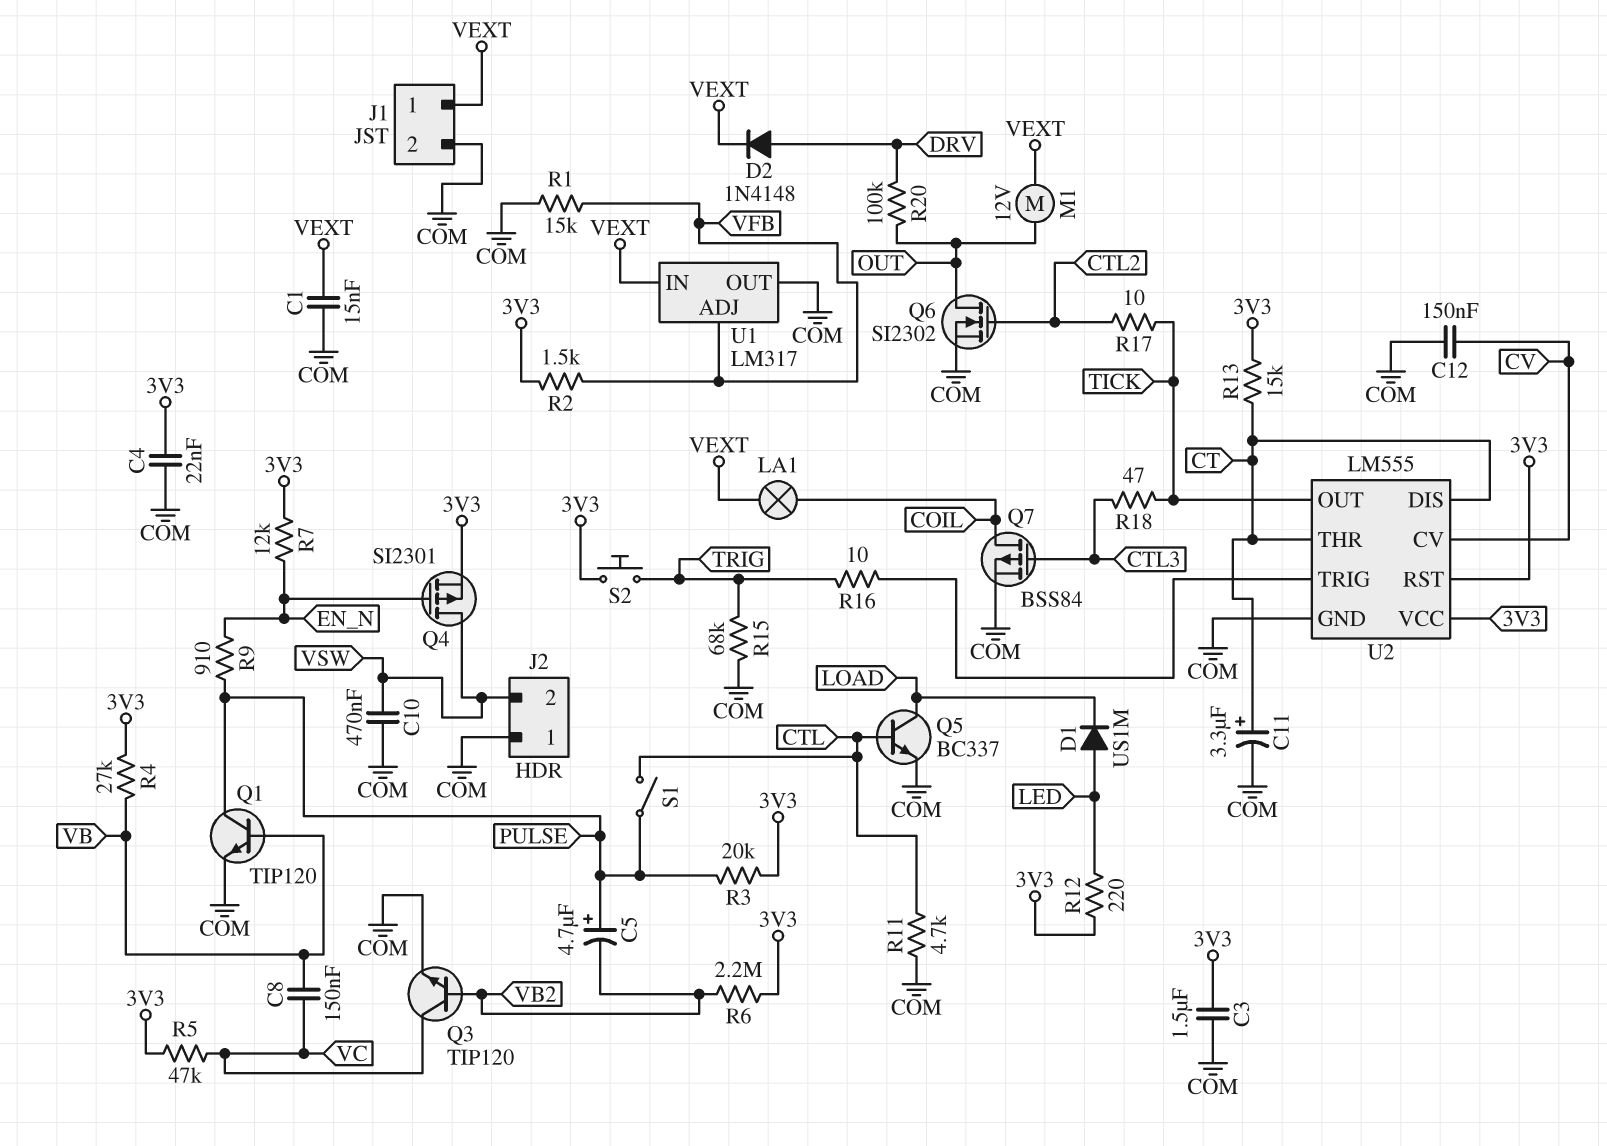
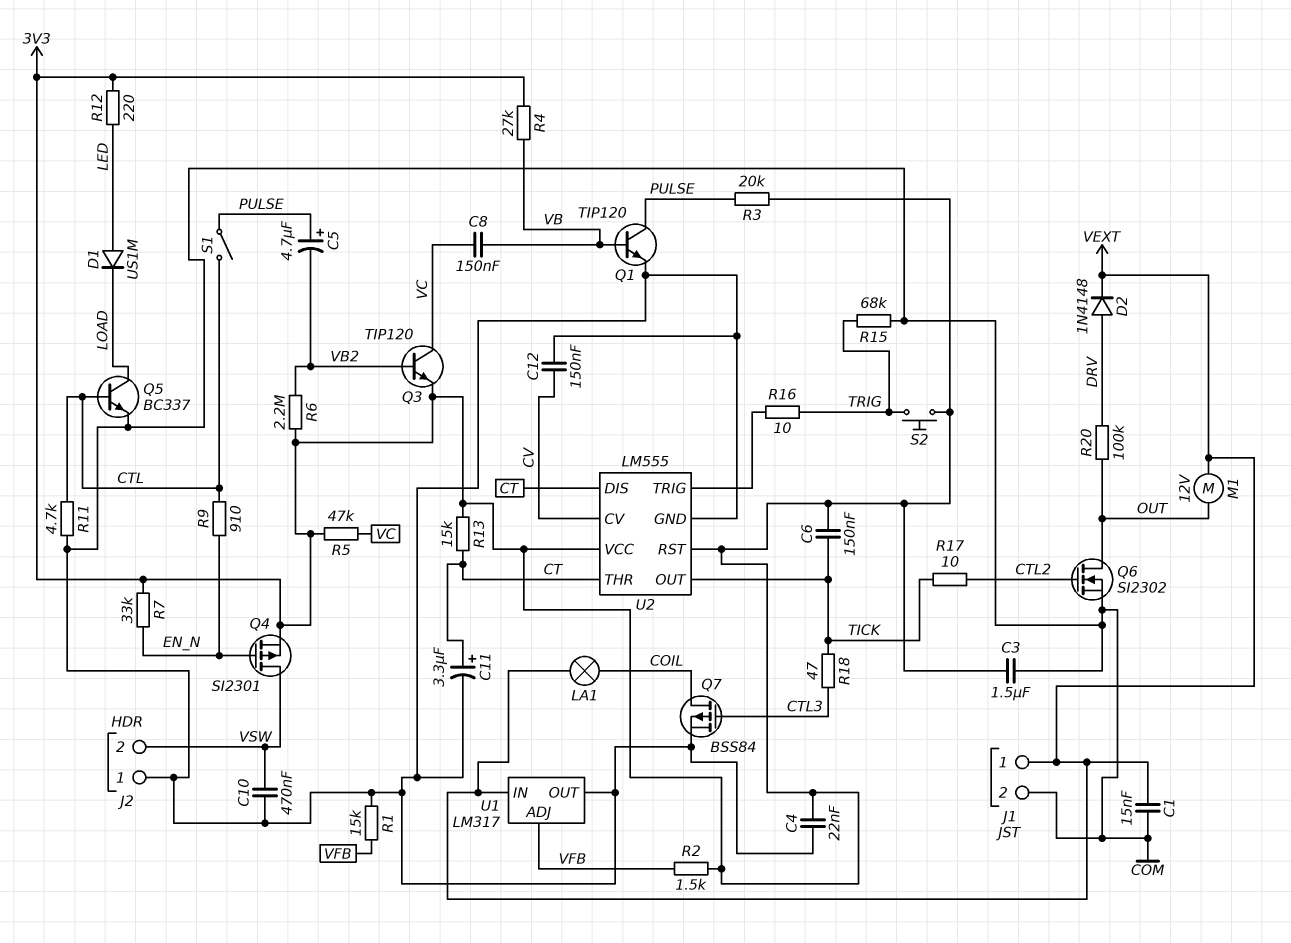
C6: none -> 150nF (3V3, TICK)
Q3: NPN TIP120 (B VB2, C VC, E COM) -> NPN TIP120 (B VB2, C VC, E 3V3)
R7: 12k (3V3, EN_N) -> 33k (3V3, EN_N)
R9: 910 (EN_N, PULSE) -> 910 (CTL, EN_N)

